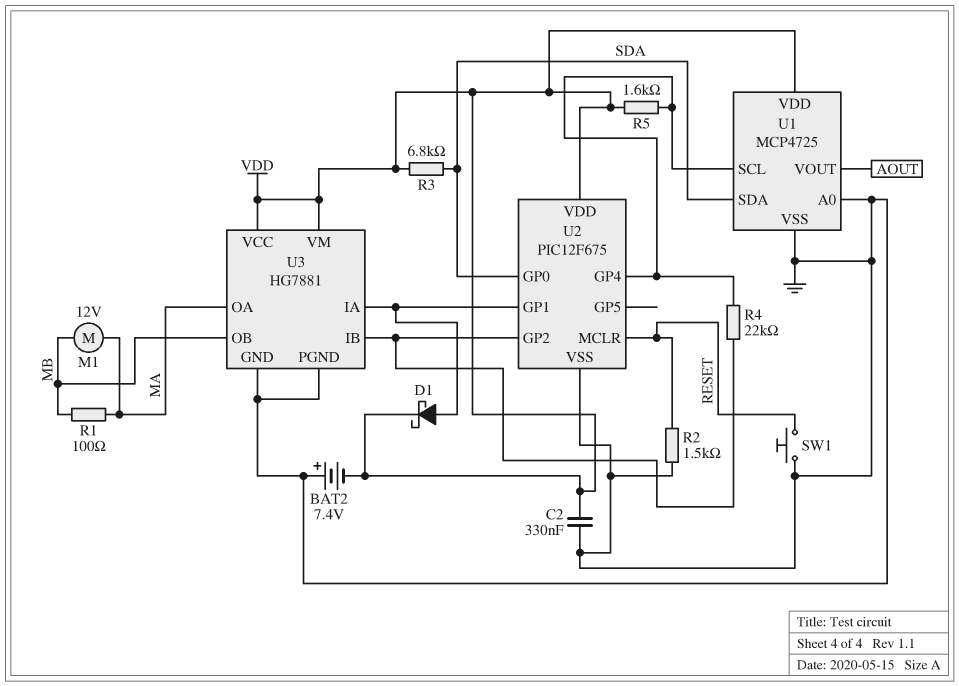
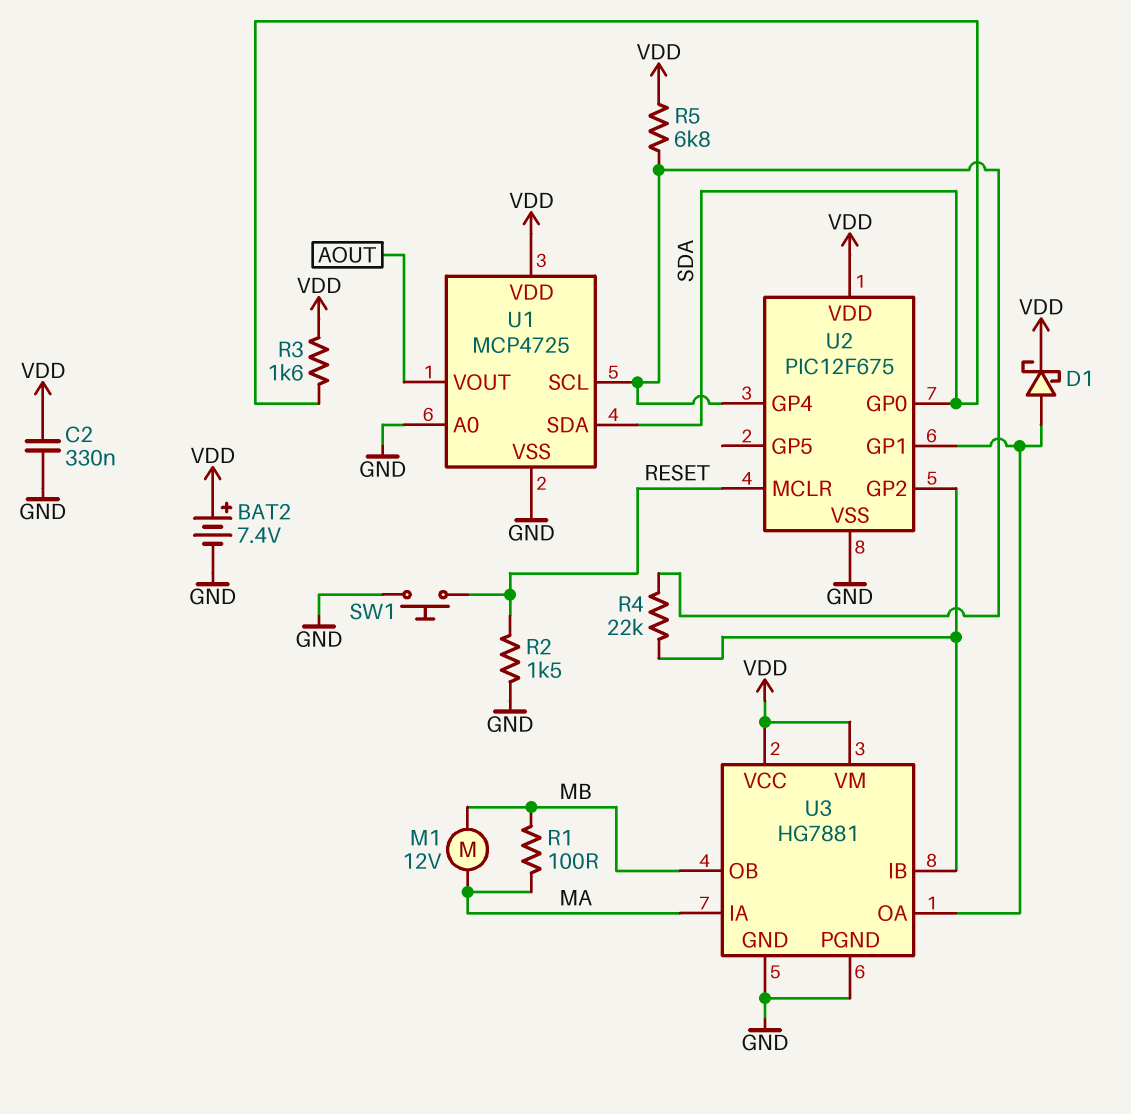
BAT2: 7.4V (plus GND, minus VDD) -> 7.4V (plus VDD, minus GND)
R3: 6.8k (SDA, VDD) -> 1.6k (SDA, VDD)
R5: 1.6k (U1/SCL, VDD) -> 6.8k (U1/SCL, VDD)
U3 pin IA: U2/GP1 -> MA
U3 pin OA: MA -> U2/GP1

